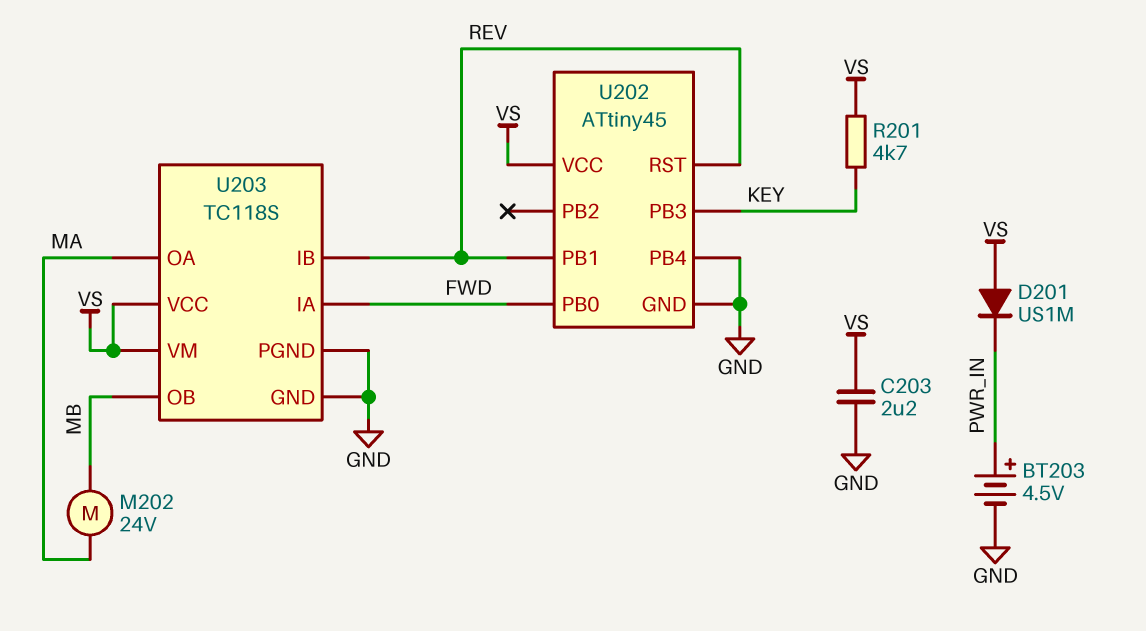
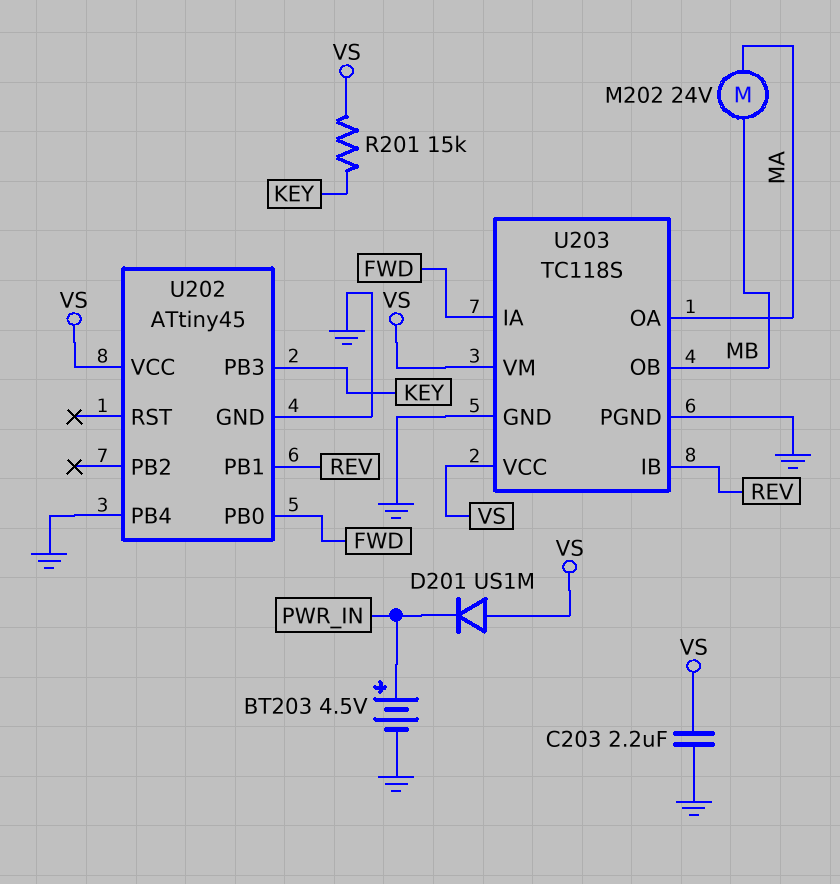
R201: 4.7k (KEY, VS) -> 15k (KEY, VS)
U202 pin RST: REV -> none

